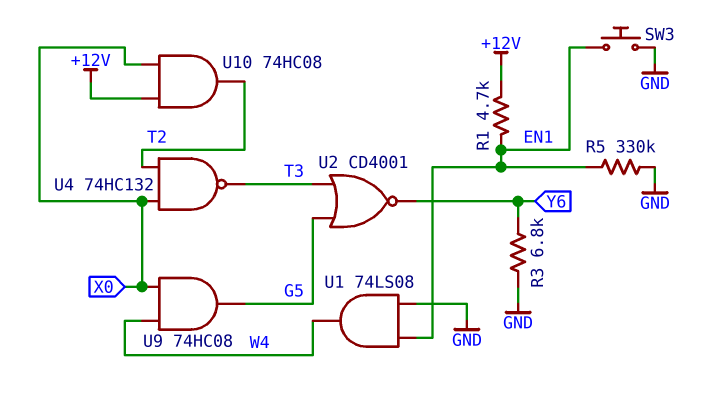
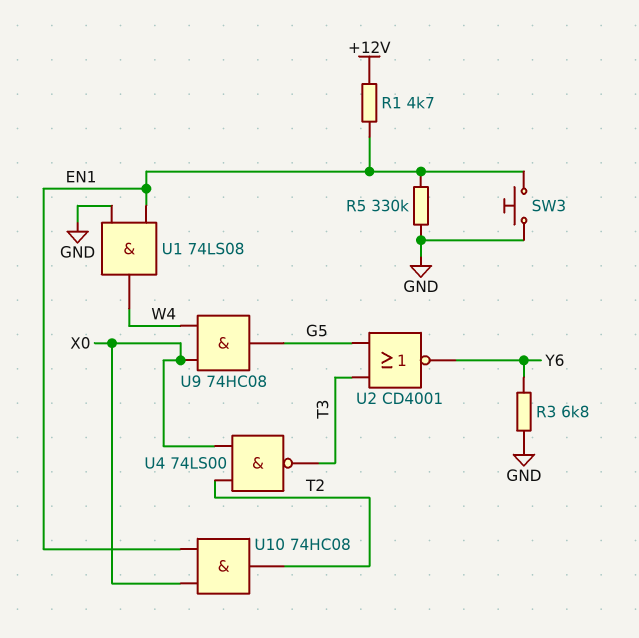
U4: NAND 74HC132 (in T2, in X0, out T3) -> NAND 74LS00 (in T2, in X0, out T3)
U10: AND 74HC08 (in +12V, in X0, out T2) -> AND 74HC08 (in EN1, in X0, out T2)

